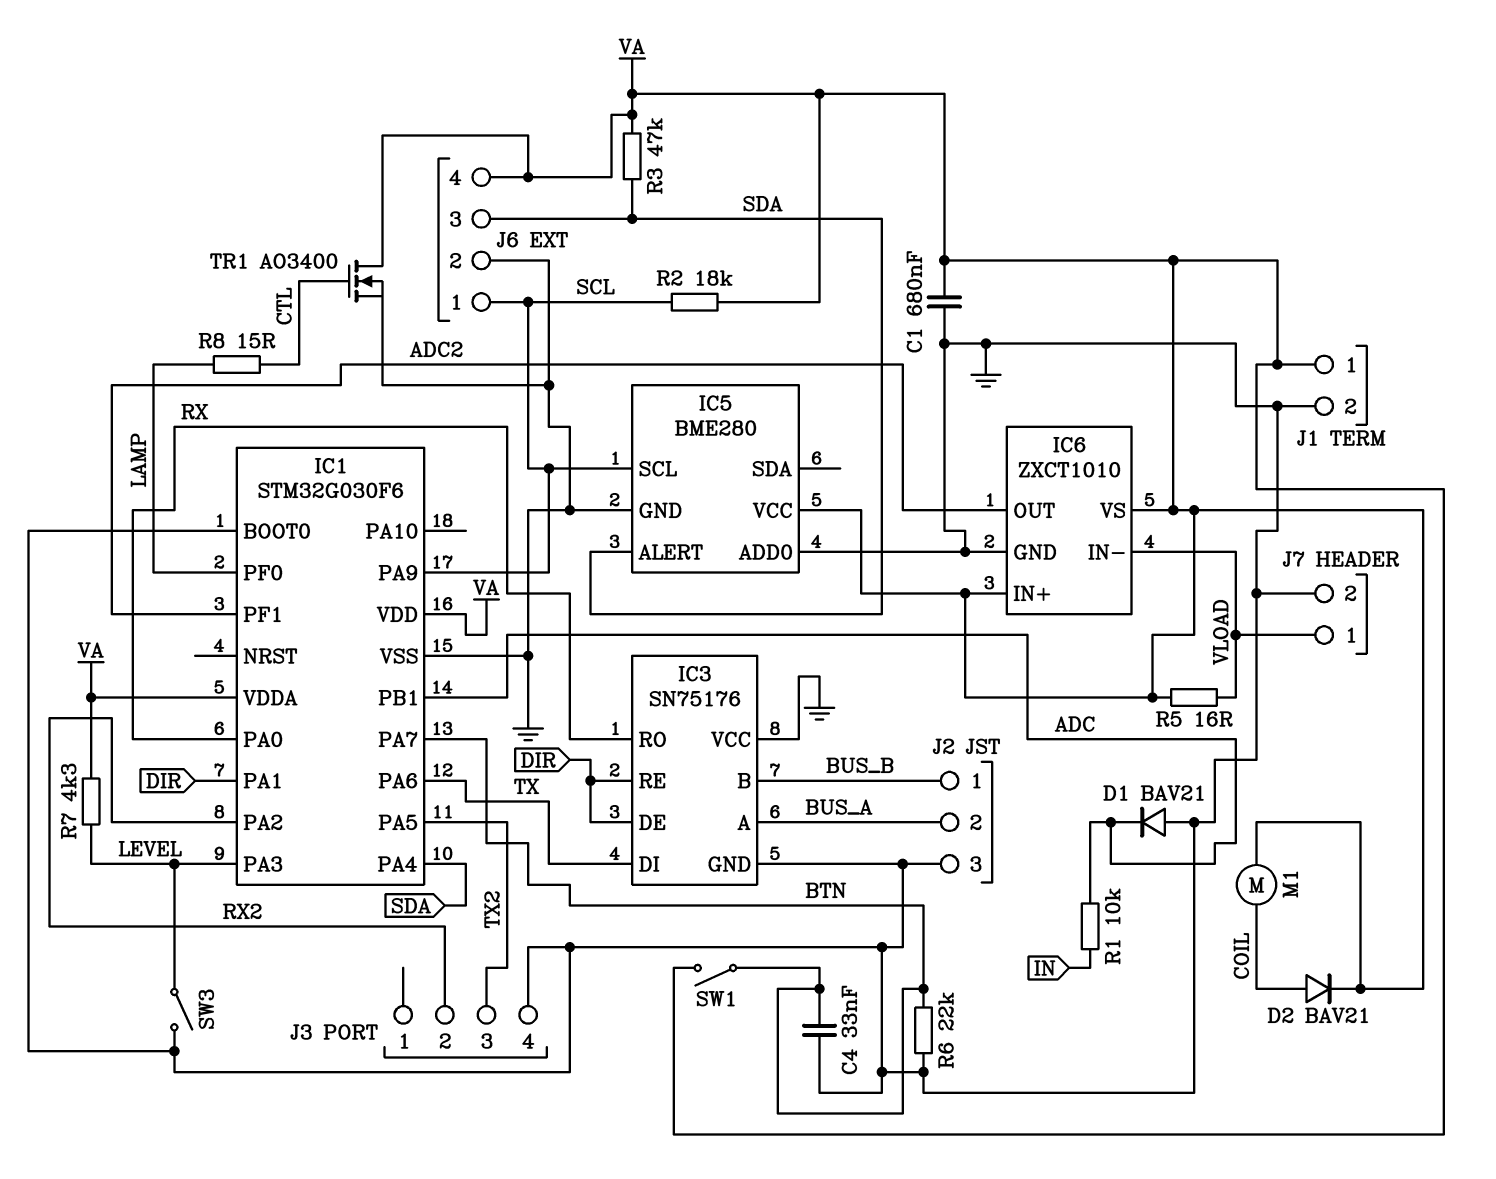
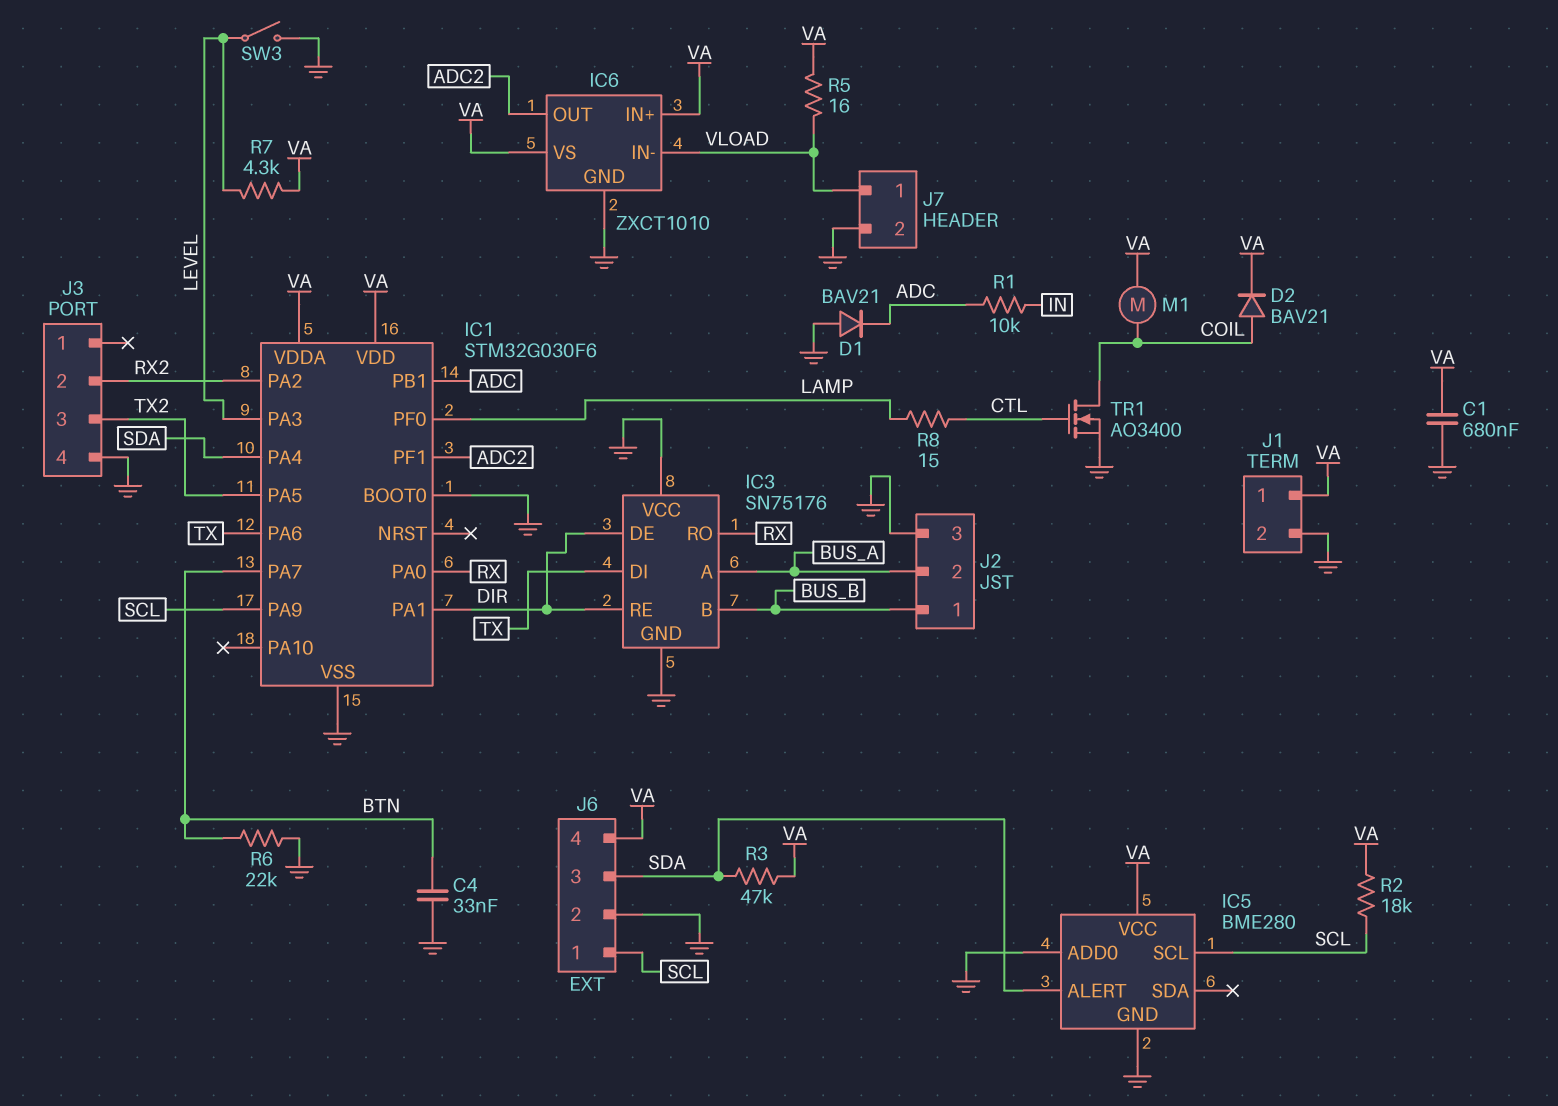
SW1: switch (BTN, VA) -> none
TR1: NMOS AO3400 (G CTL, D VA, S GND) -> NMOS AO3400 (G CTL, D COIL, S GND)

